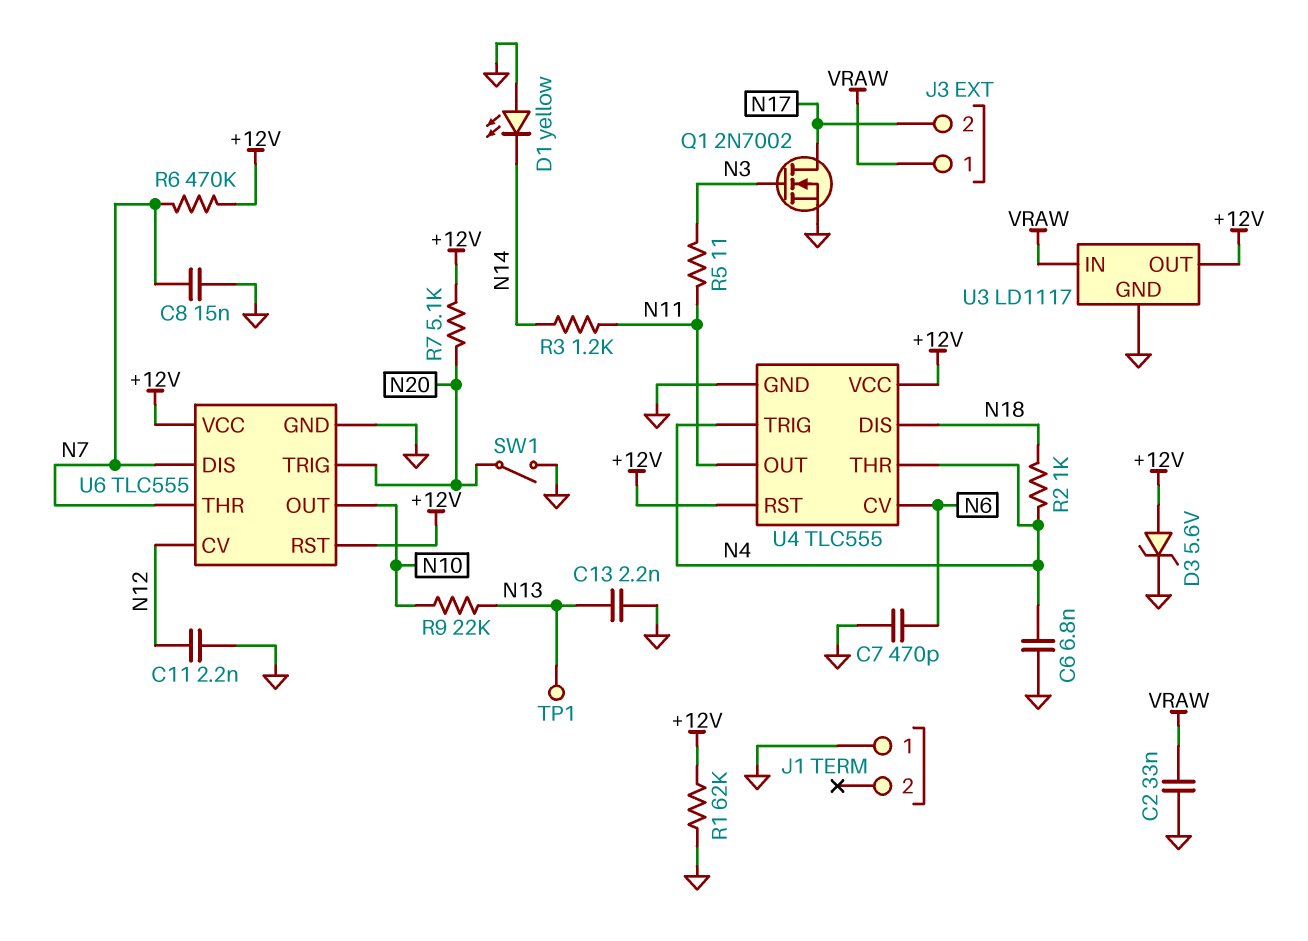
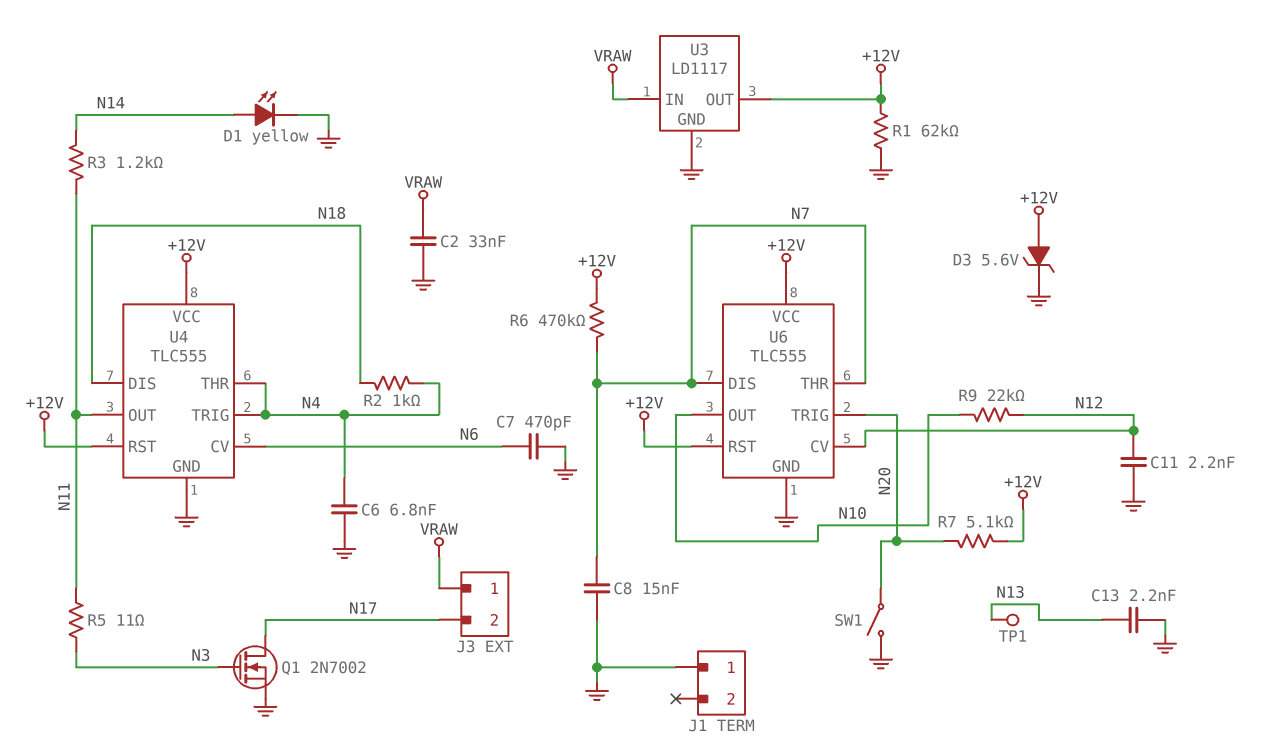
D1: LED yellow (A GND, K N14) -> LED yellow (A N14, K GND)
R9: 22k (N10, N13) -> 22k (N10, N12)

